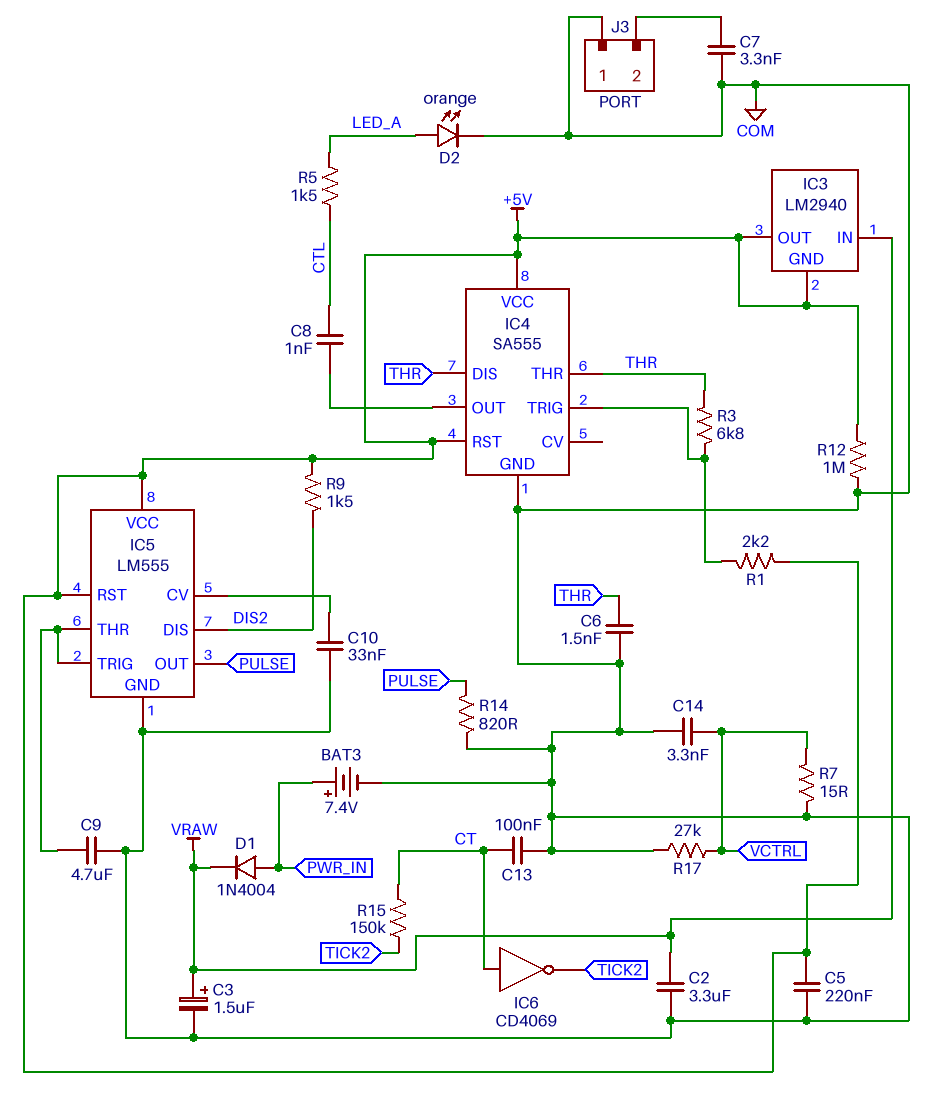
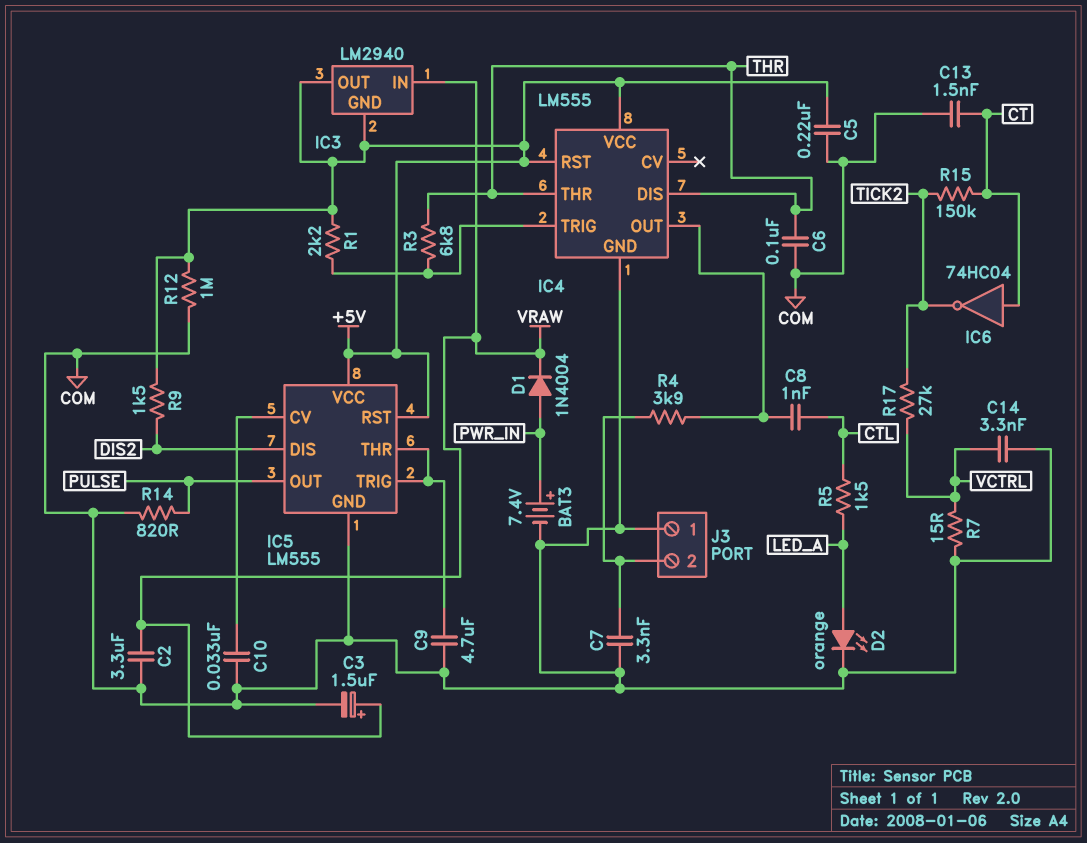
C6: 1.5nF (COM, THR) -> 100nF (COM, THR)
C13: 100nF (COM, CT) -> 1.5nF (COM, CT)
IC4: SA555 -> LM555
IC6: NOT CD4069 (in CT, out TICK2) -> NOT 74HC04 (in CT, out TICK2)
R4: none -> 3.9k (IC4/OUT, J3/2)
R17: 27k (COM, VCTRL) -> 27k (TICK2, VCTRL)

